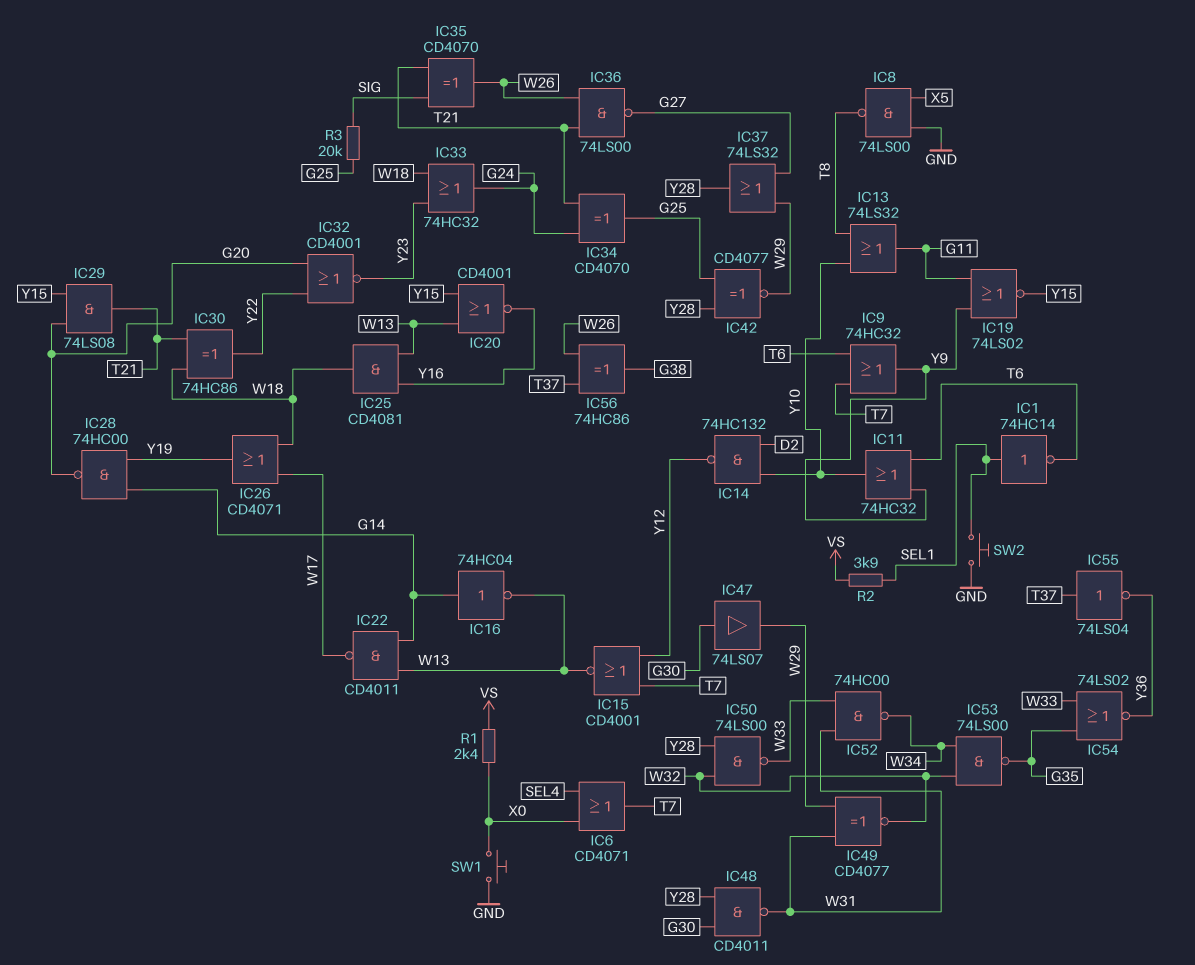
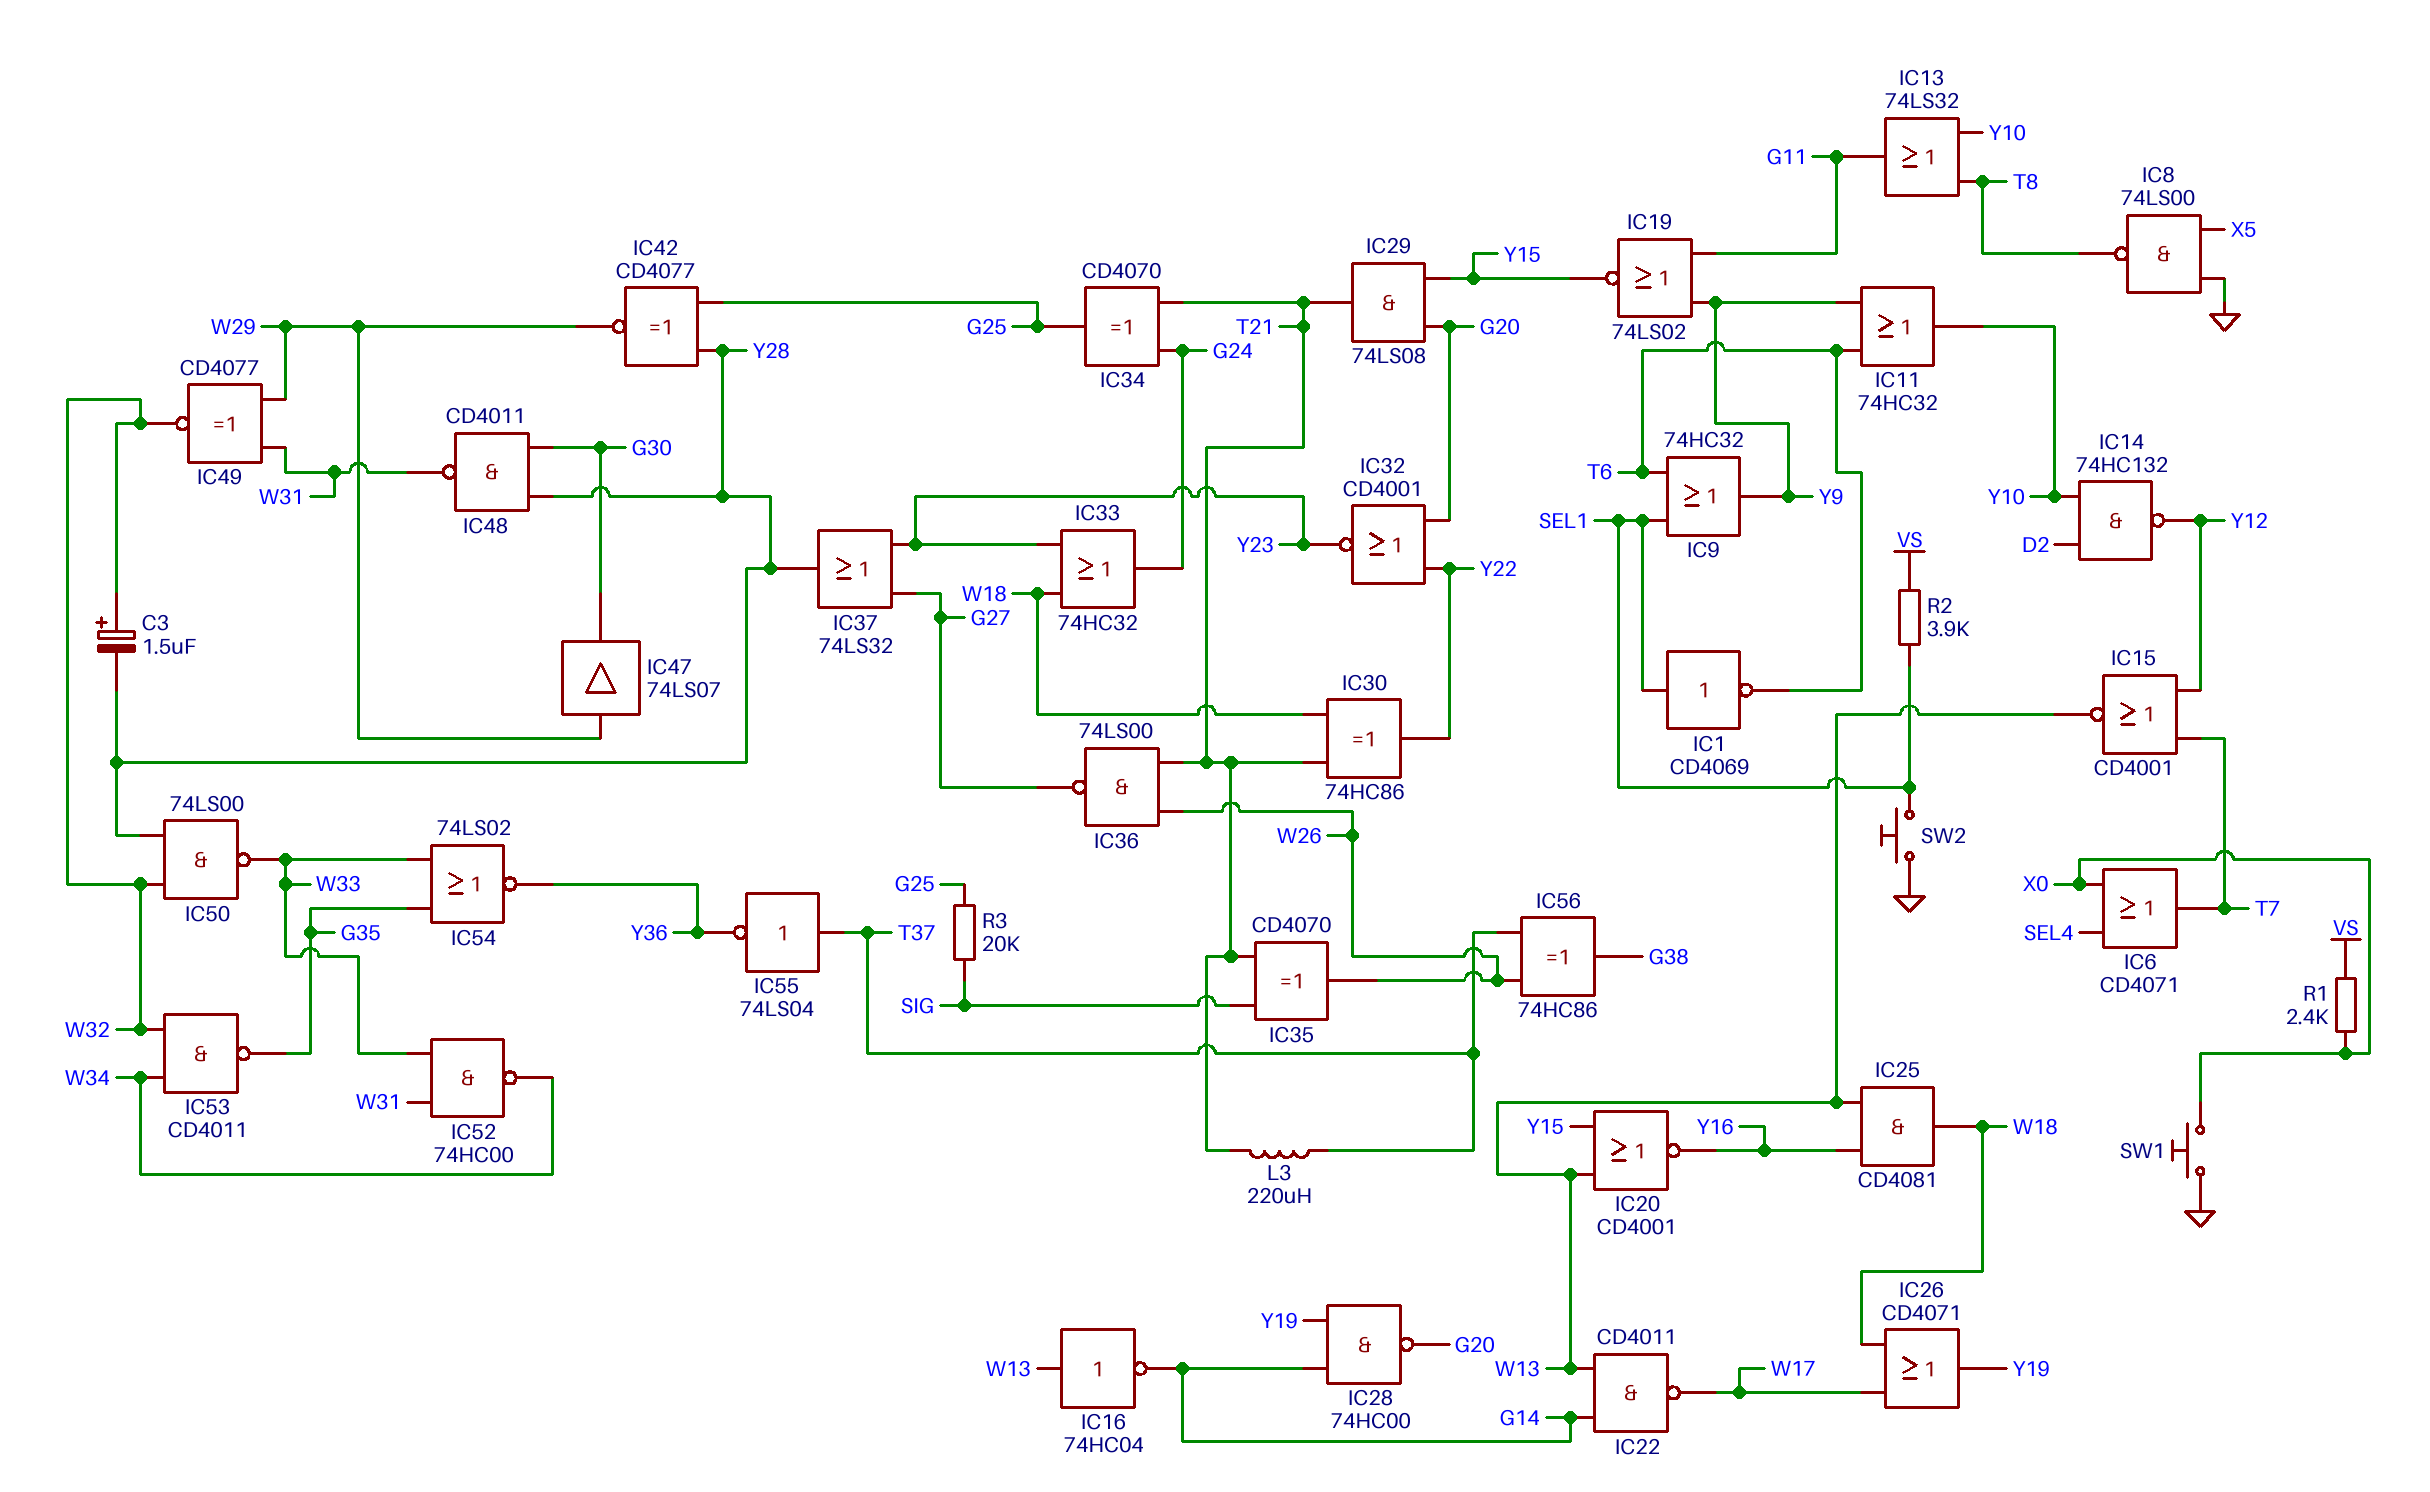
C3: none -> 1.5uF (plus W32, minus Y28)
IC1: NOT 74HC14 (in SEL1, out T6) -> NOT CD4069 (in SEL1, out T6)
IC9: OR 74HC32 (in T6, in T7, out Y9) -> OR 74HC32 (in SEL1, in T6, out Y9)
IC16: NOT 74HC04 (in G14, out W13) -> NOT 74HC04 (in W13, out G14)
IC37: OR 74LS32 (in G27, in W29, out Y28) -> OR 74LS32 (in G27, in Y23, out Y28)
IC47: buffer 74LS07 (in G30, out W29) -> buffer 74LS07 (in W29, out G30)
IC53: NAND 74LS00 (in W32, in W34, out G35) -> NAND CD4011 (in W32, in W34, out G35)
L3: none -> 220uH (T21, T37)

